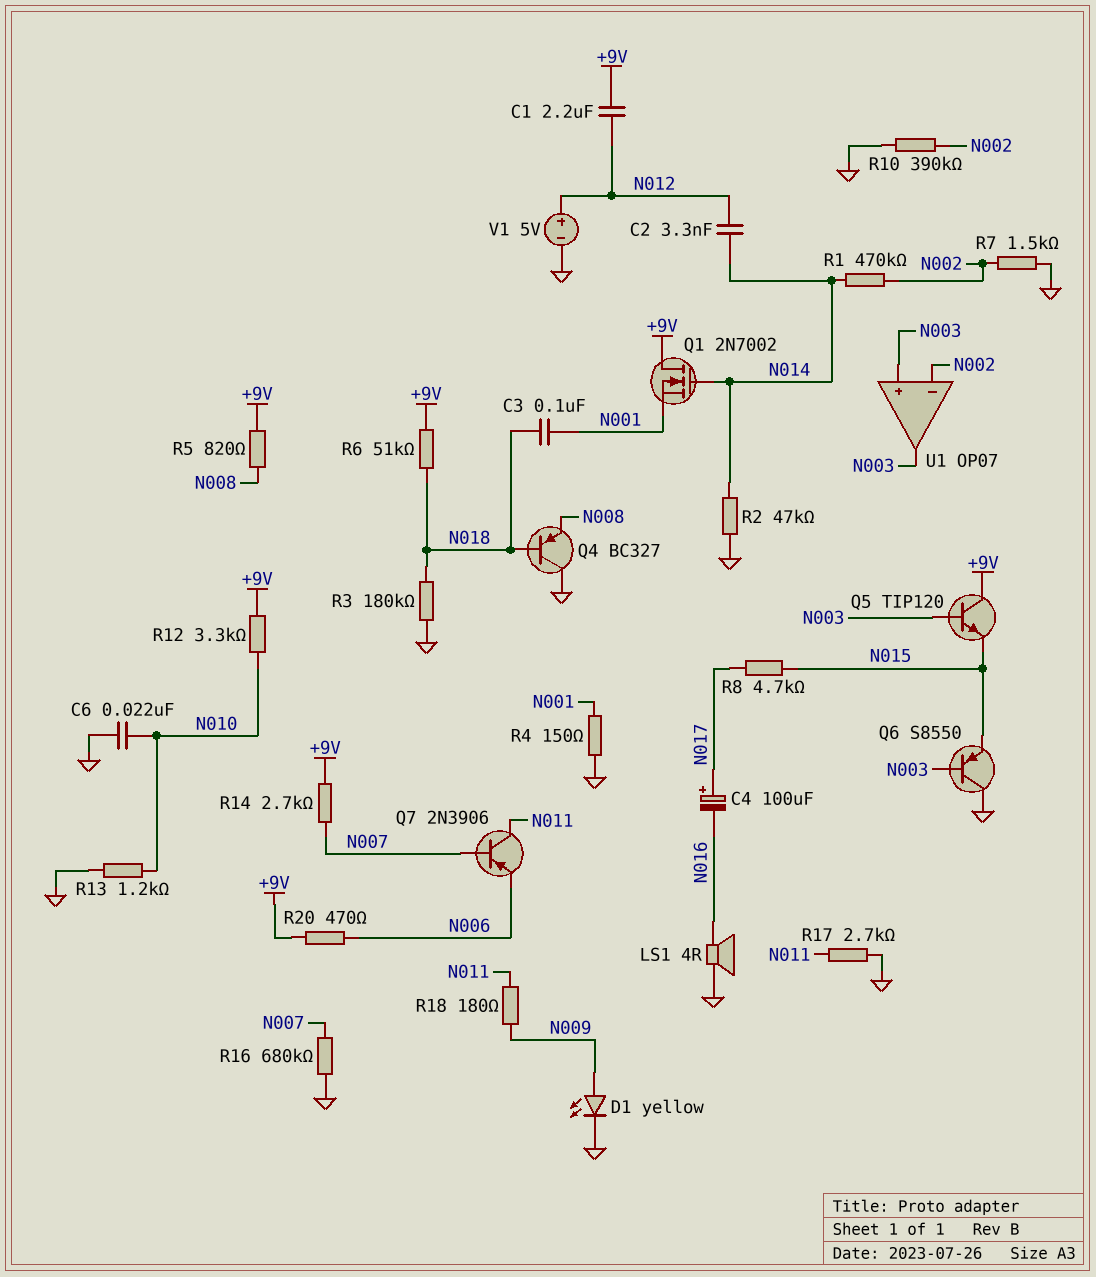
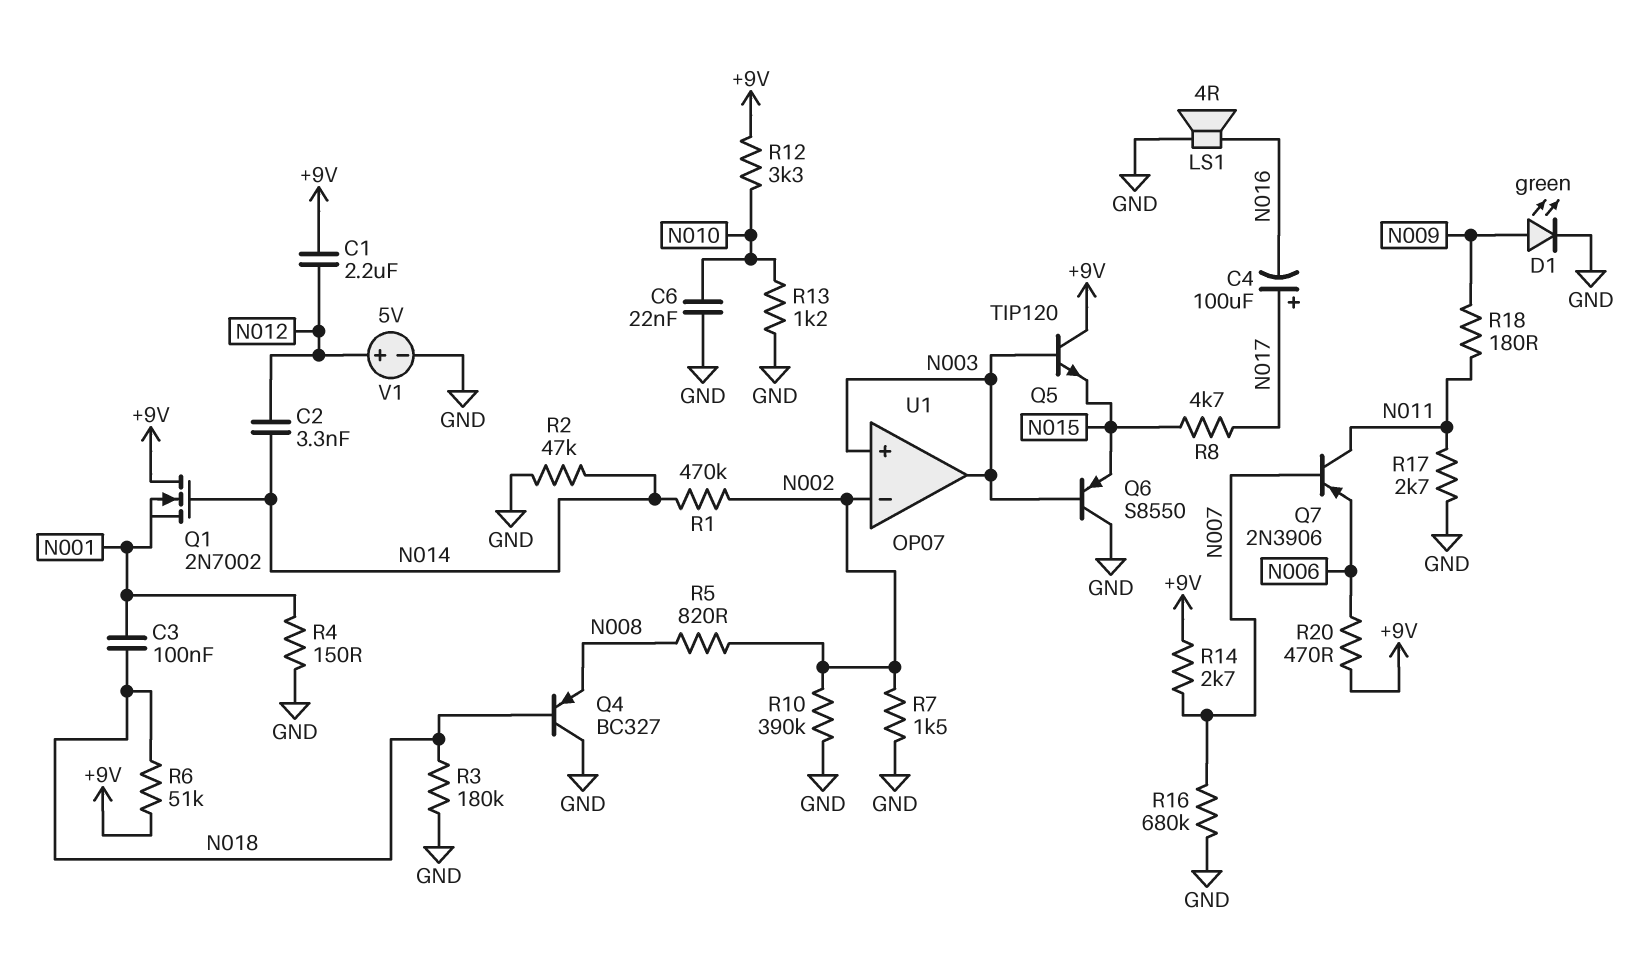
D1: LED yellow (A N009, K GND) -> LED green (A N009, K GND)
R5: 820 (+9V, N008) -> 820 (N002, N008)

